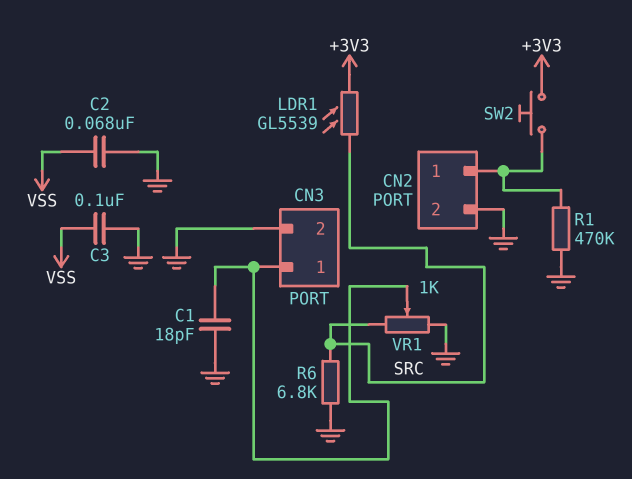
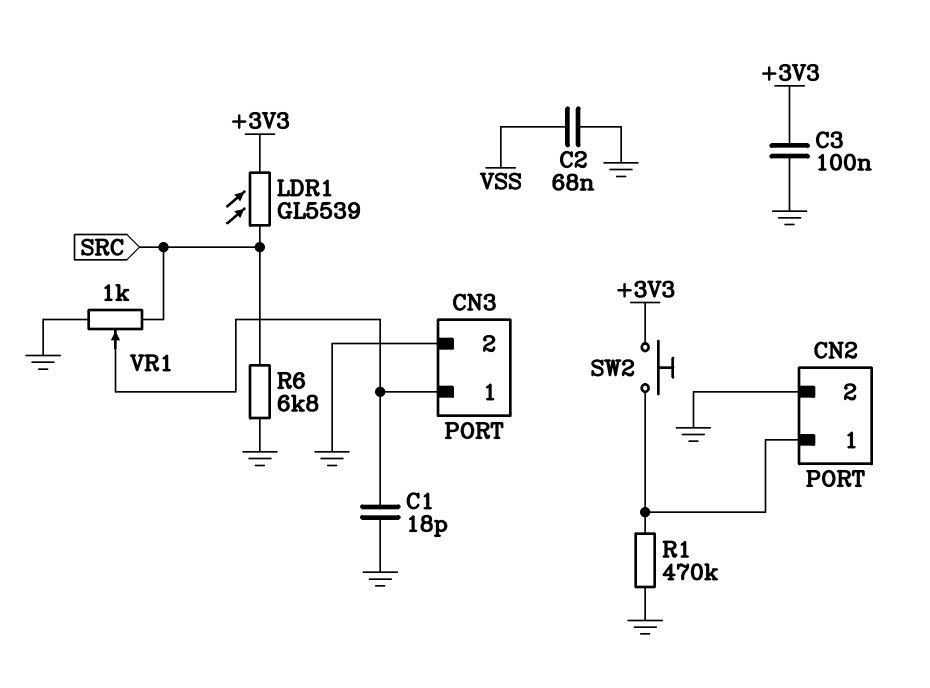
C3: 100nF (GND, VSS) -> 100nF (+3V3, GND)

